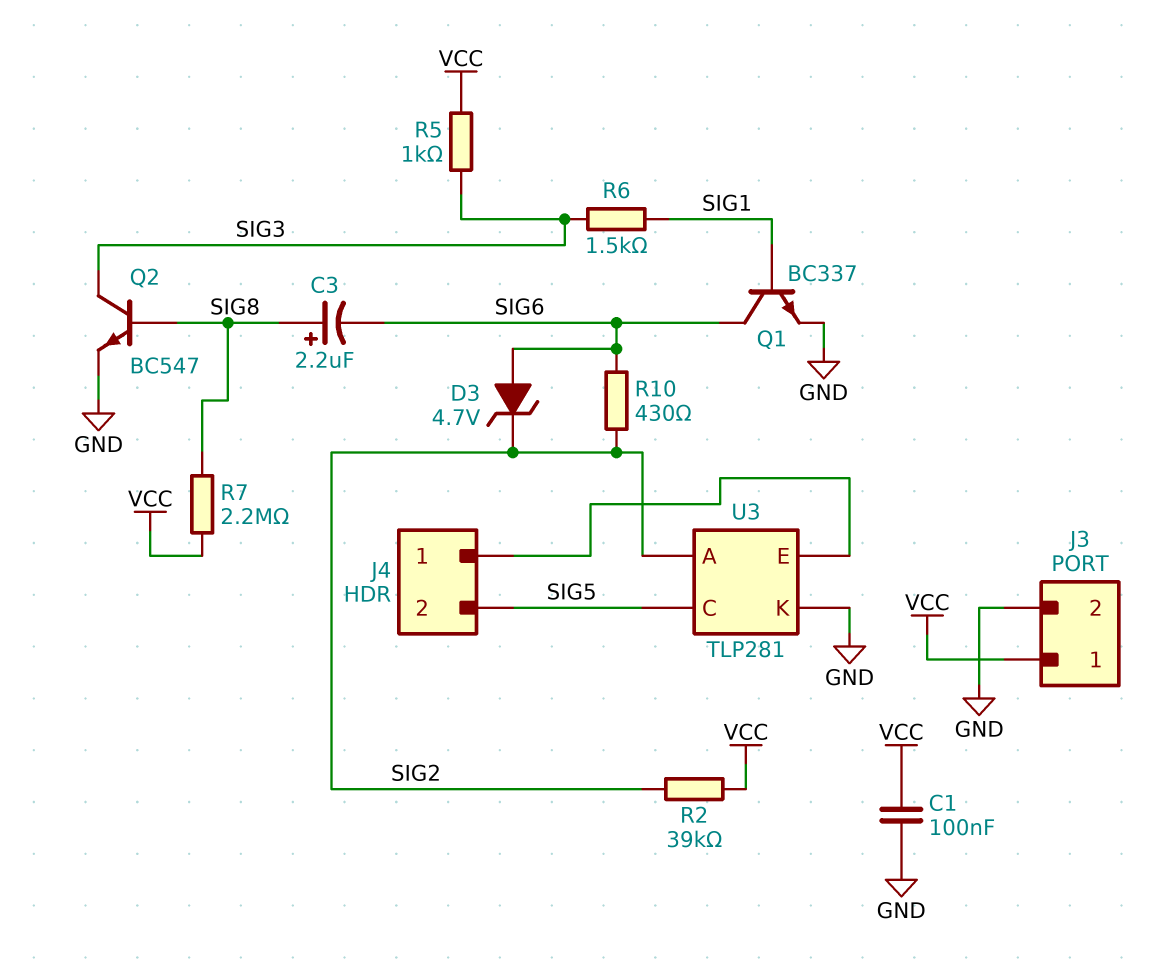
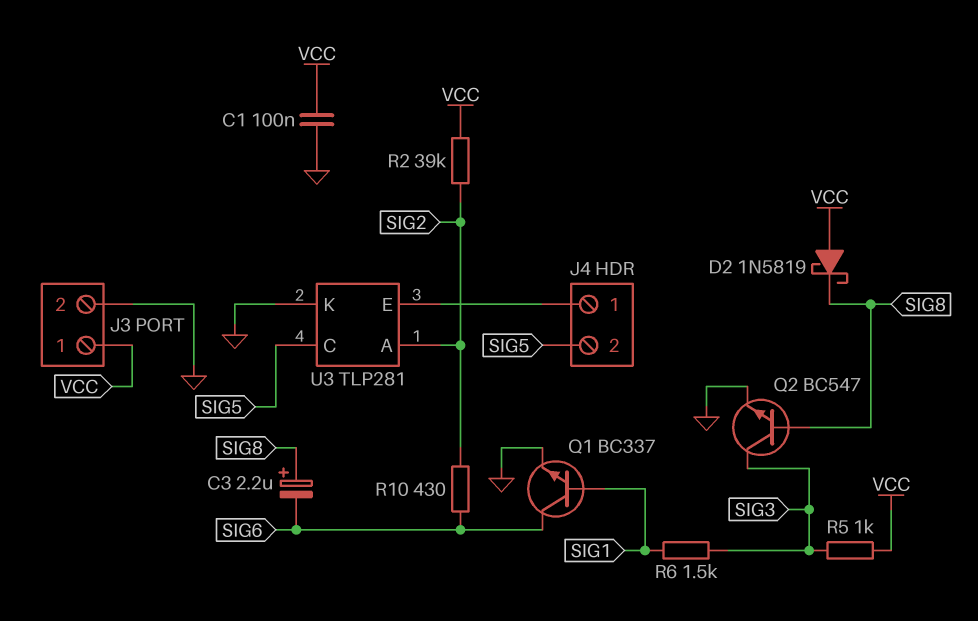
D2: none -> schottky 1N5819 (A VCC, K SIG8)
D3: zener 4.7V (A SIG6, K SIG2) -> none
R7: 2.2M (SIG8, VCC) -> none

